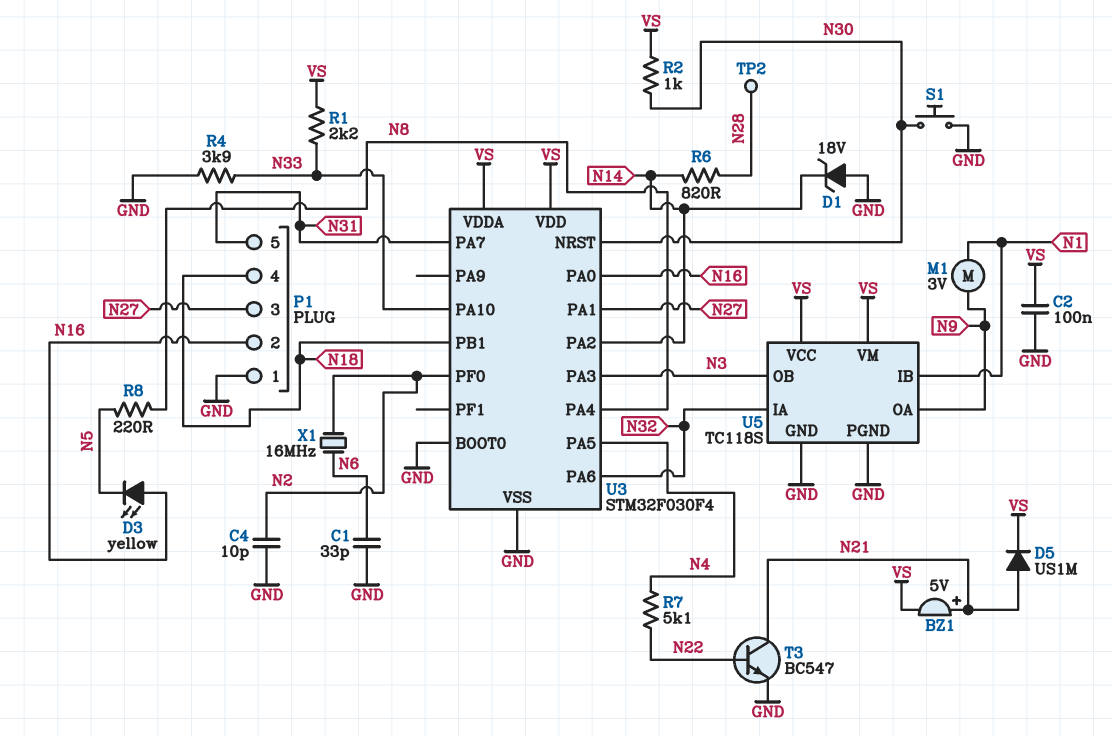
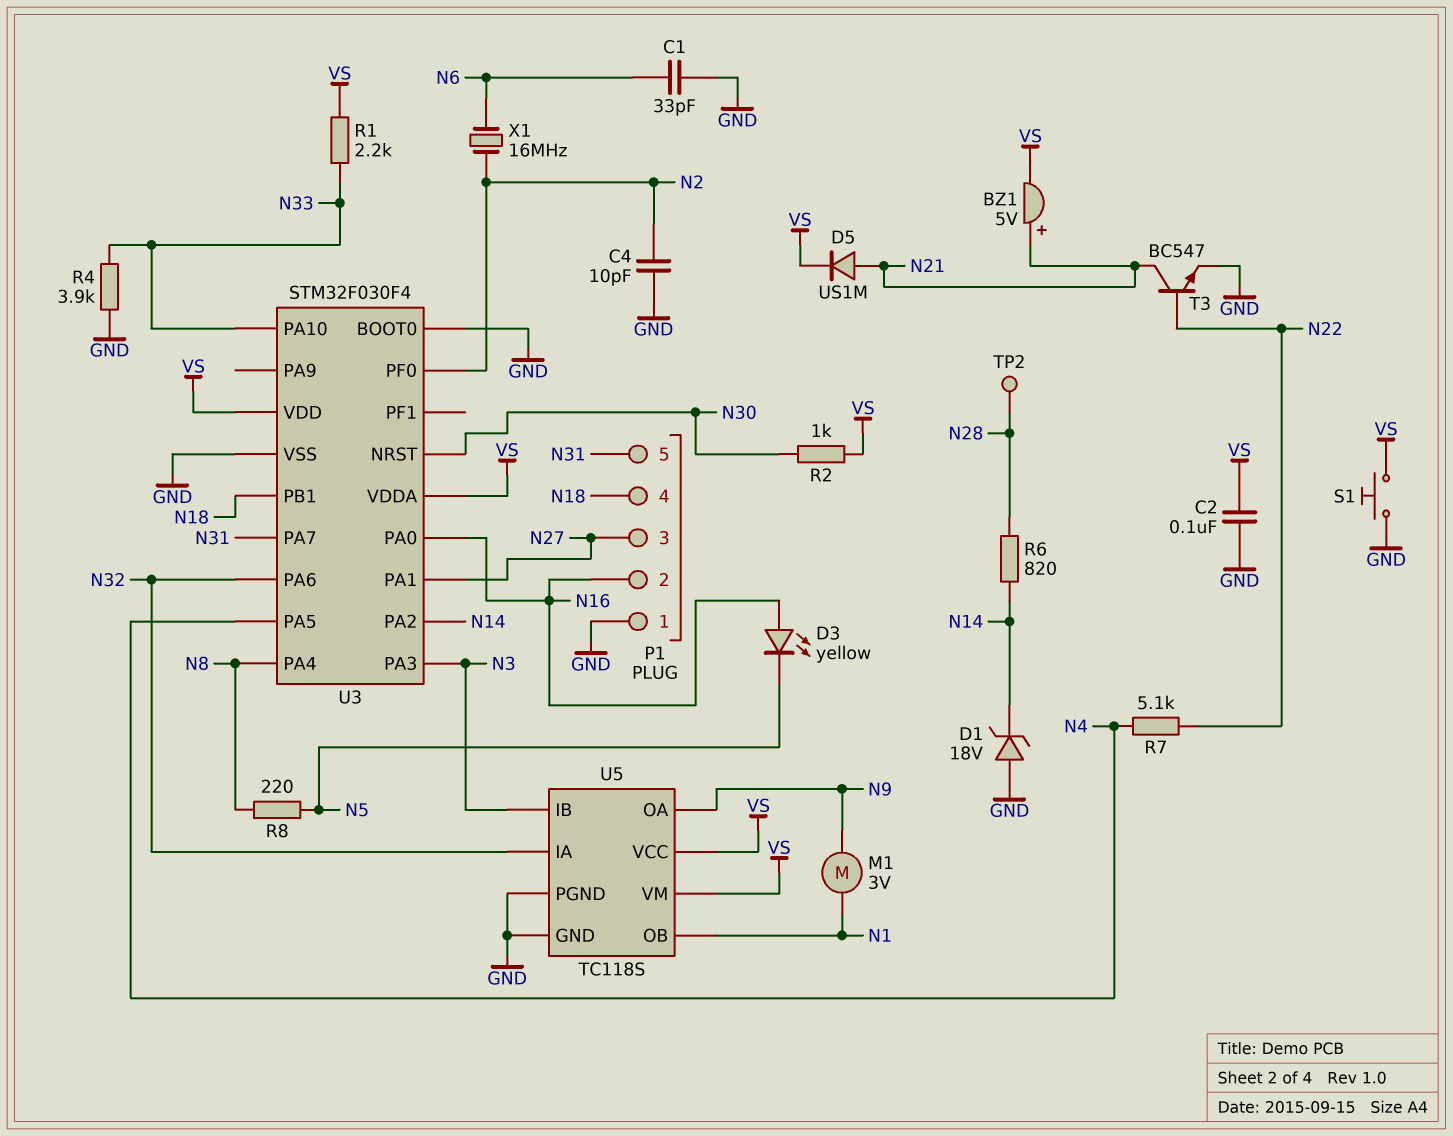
S1: button (GND, N30) -> button (GND, VS)
U5 pin IB: N1 -> N3
U5 pin OB: N3 -> N1

